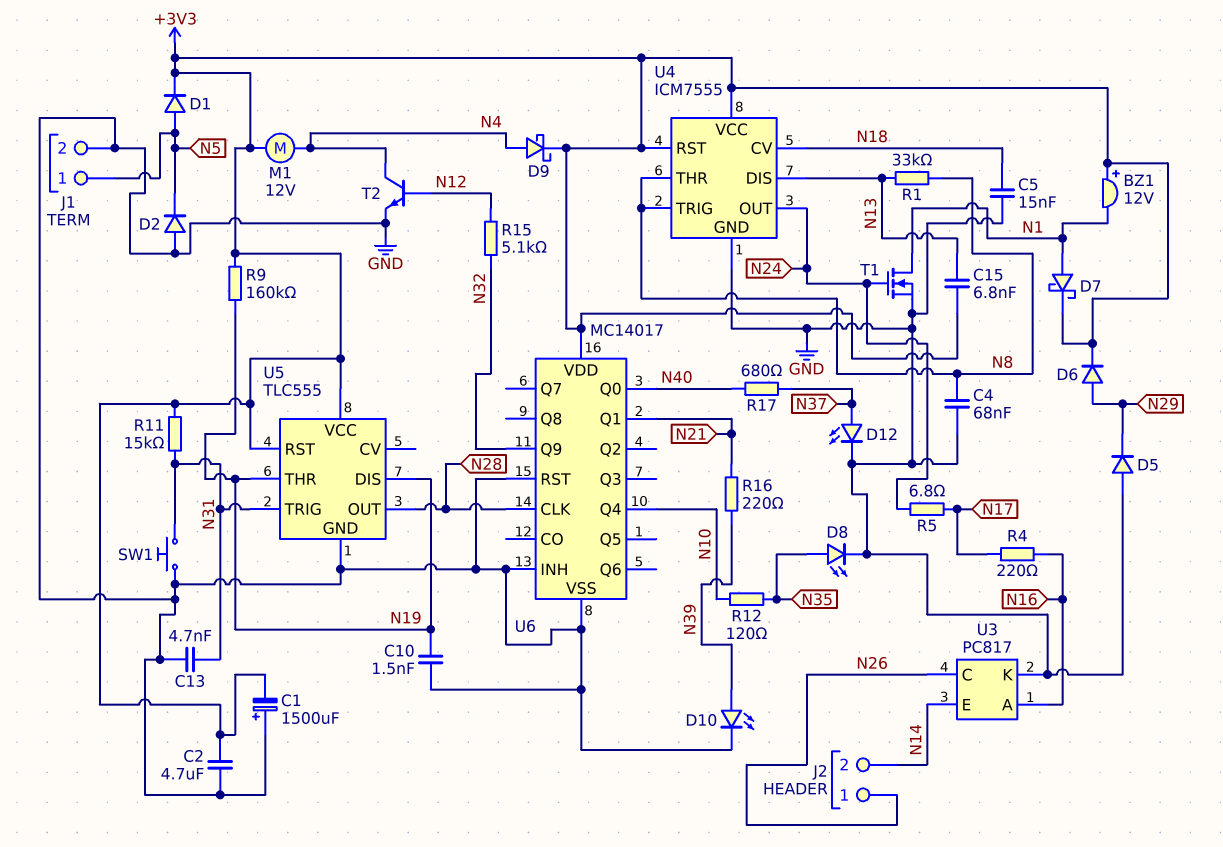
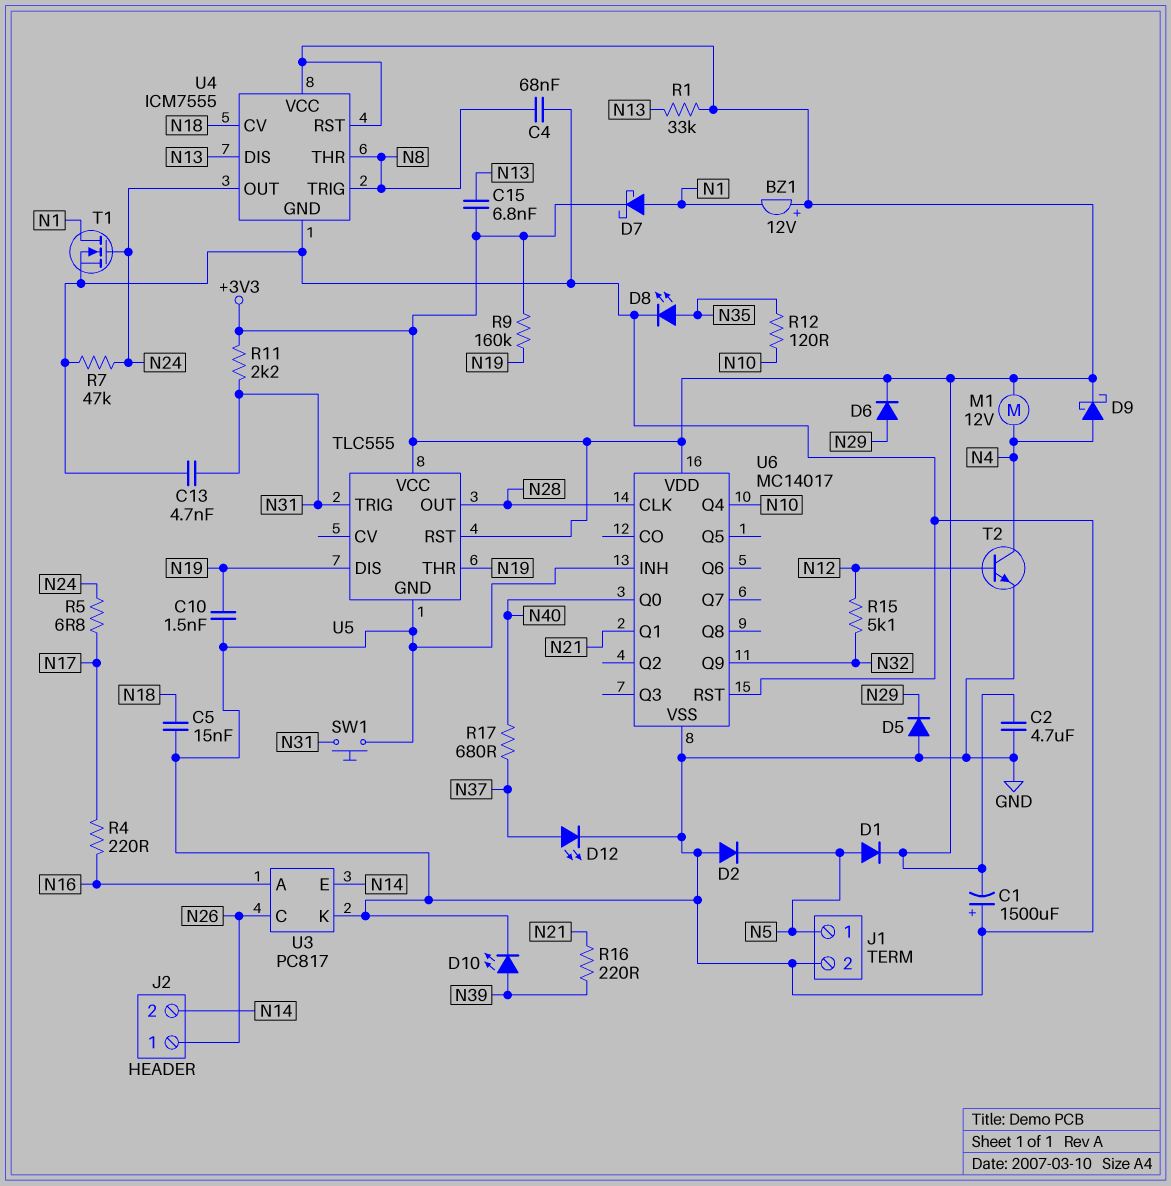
R1: 33k (N8, N13) -> 33k (+3V3, N13)
R7: none -> 47k (GND, N24)
R11: 15k (+3V3, N31) -> 2.2k (+3V3, N31)

